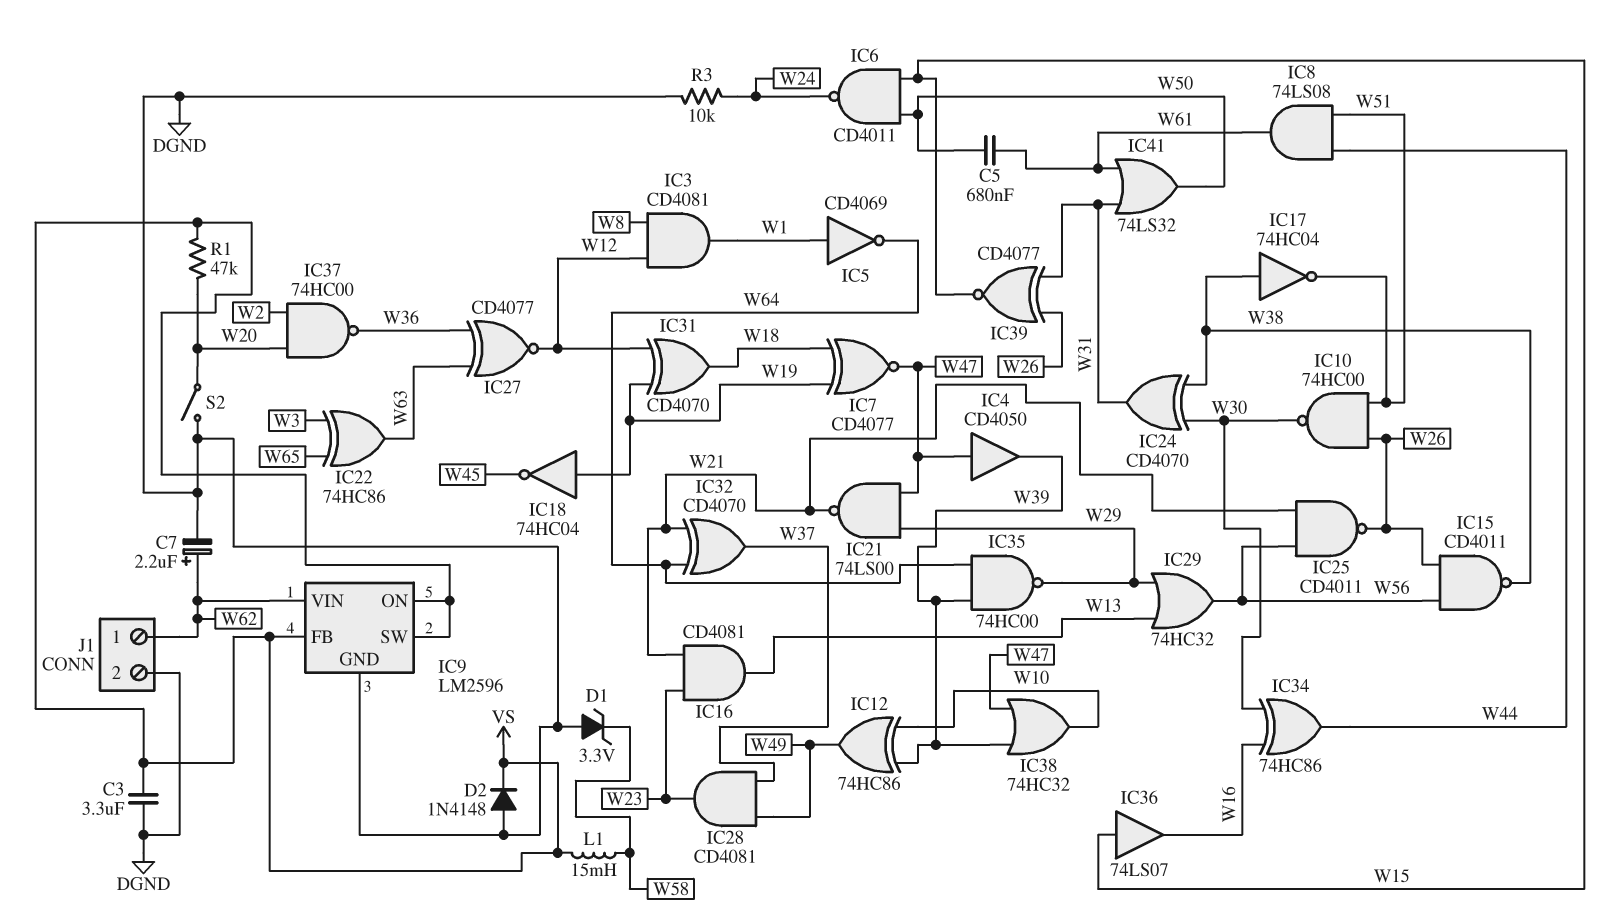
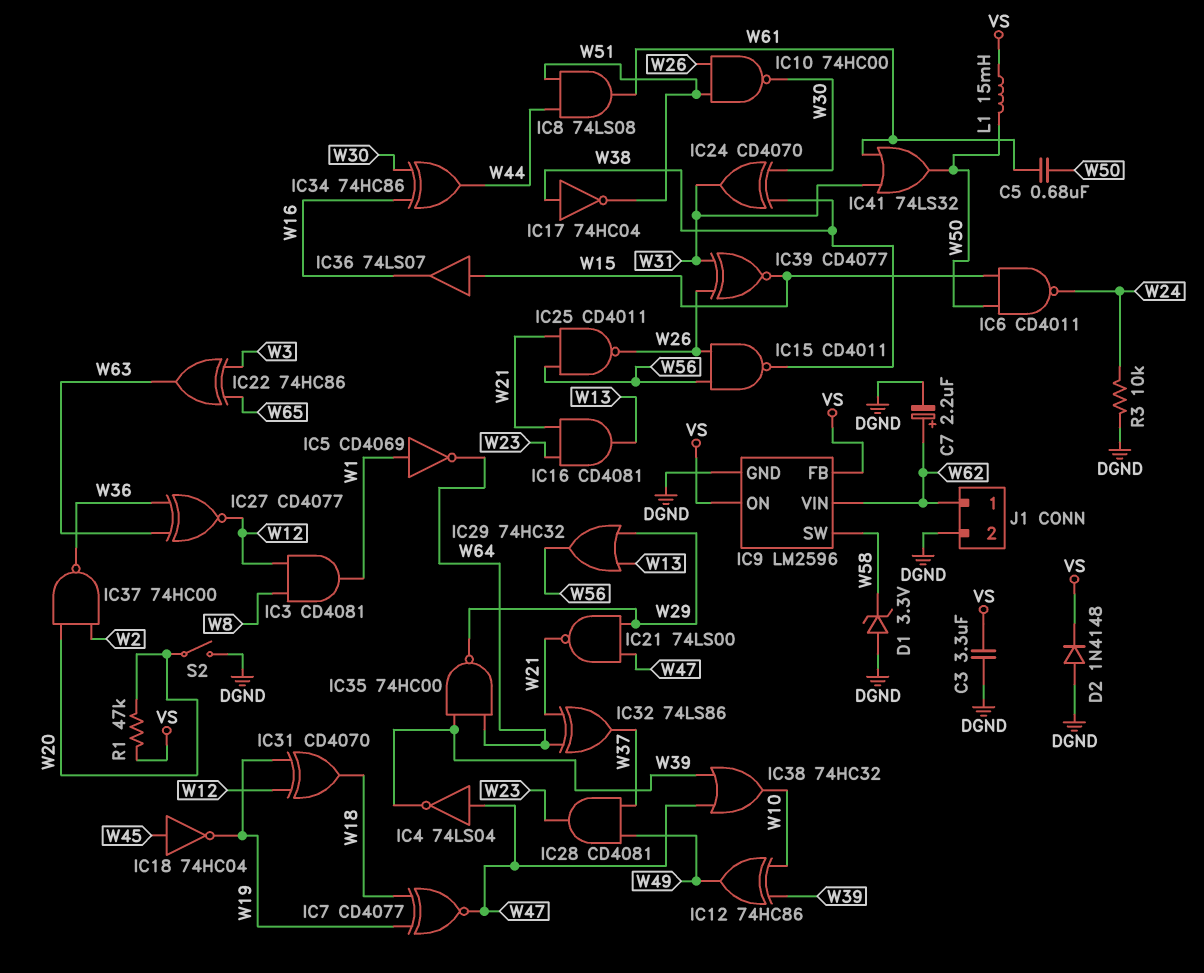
IC4: buffer CD4050 (in W47, out W39) -> NOT 74LS04 (in W47, out W39)
IC9 pin SW: VS -> W58
IC18: NOT 74HC04 (in W19, out W45) -> NOT 74HC04 (in W45, out W19)
IC32: XOR CD4070 (in W21, in W64, out W37) -> XOR 74LS86 (in W21, in W64, out W37)
L1: 15mH (VS, W58) -> 15mH (VS, W50)

